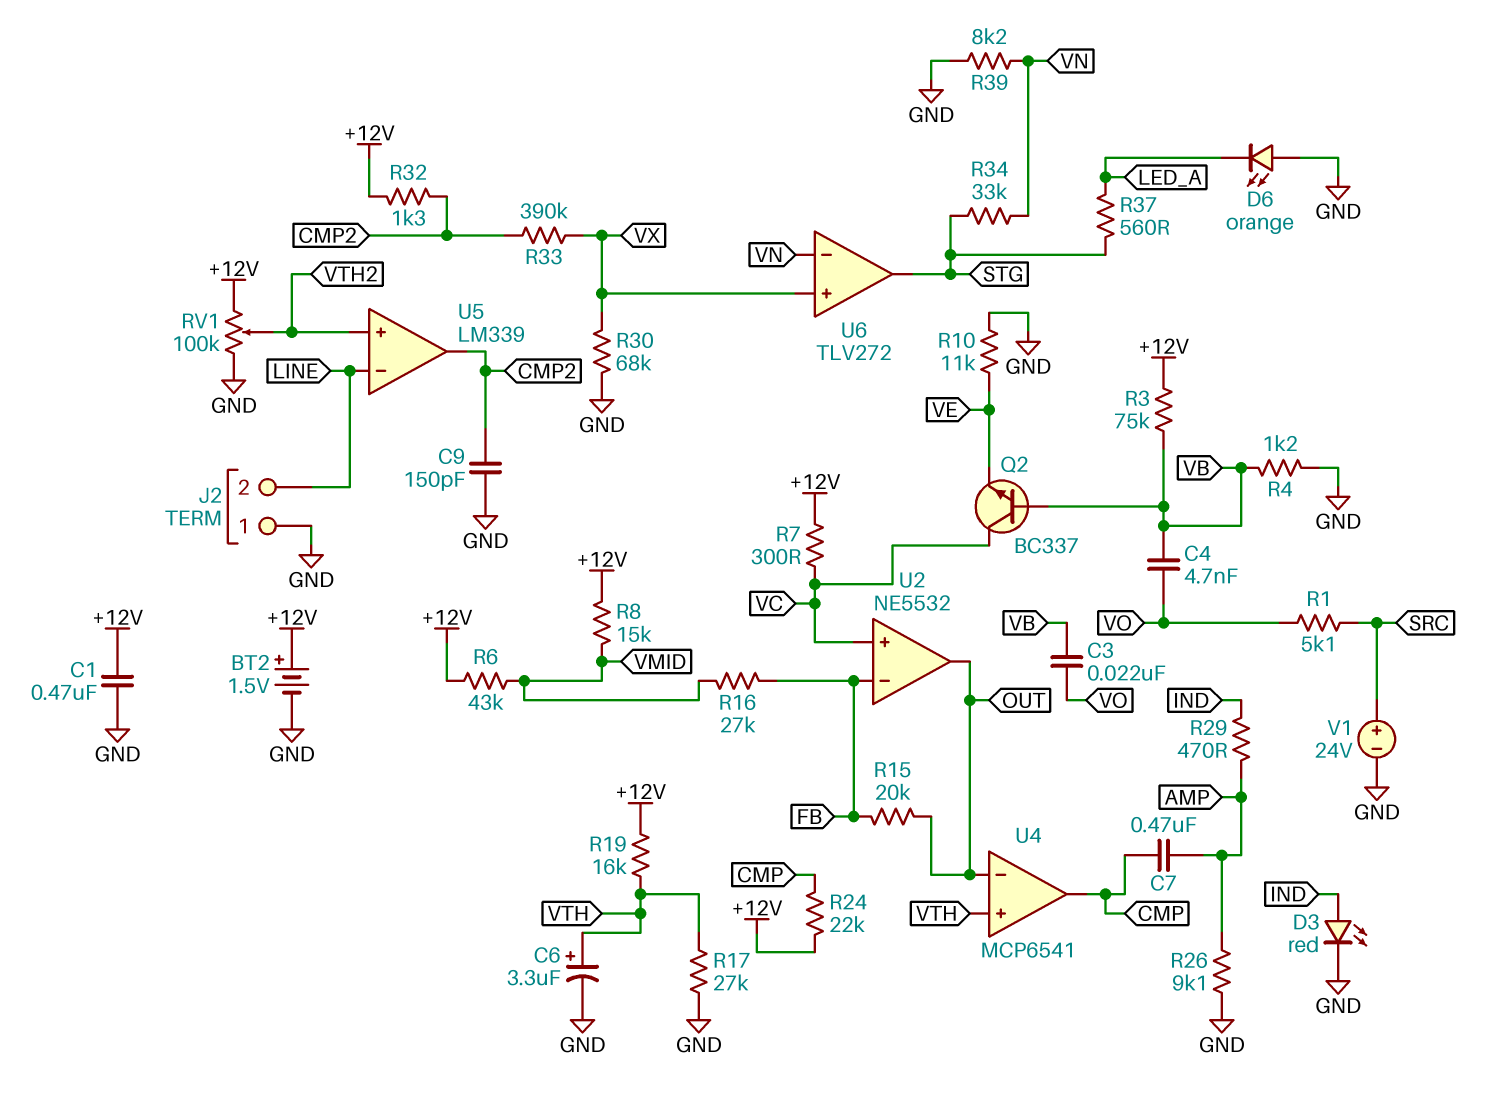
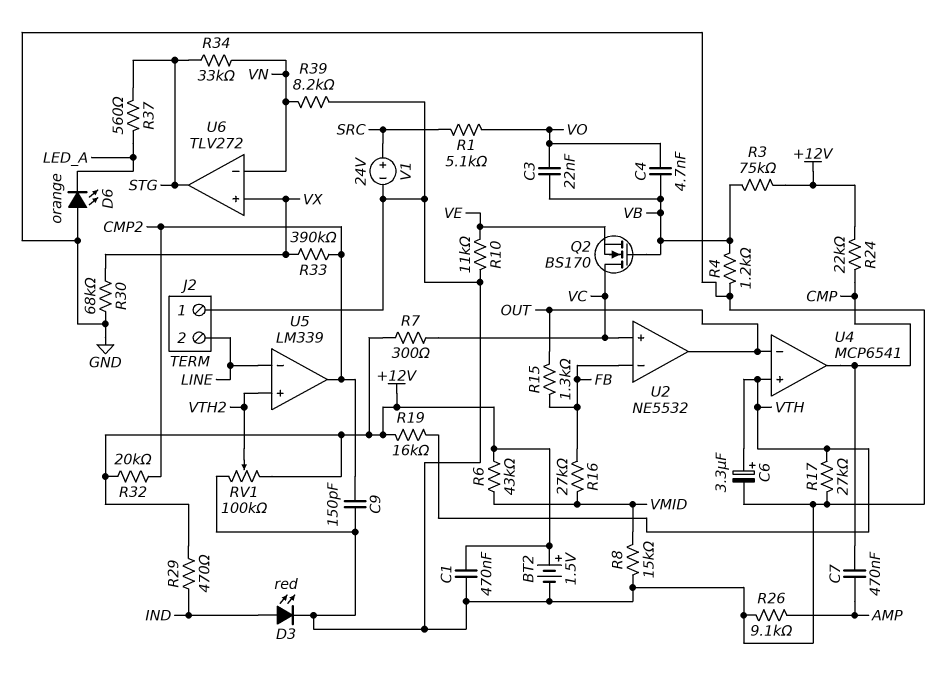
Q2: NPN BC337 (B VB, C VC, E VE) -> NMOS BS170 (G VB, D VC, S VE)
R8: 15k (+12V, VMID) -> 15k (GND, VMID)
R15: 20k (FB, OUT) -> 1.3k (FB, OUT)
R29: 470 (AMP, IND) -> 470 (+12V, IND)
R32: 1.3k (+12V, CMP2) -> 20k (+12V, CMP2)

